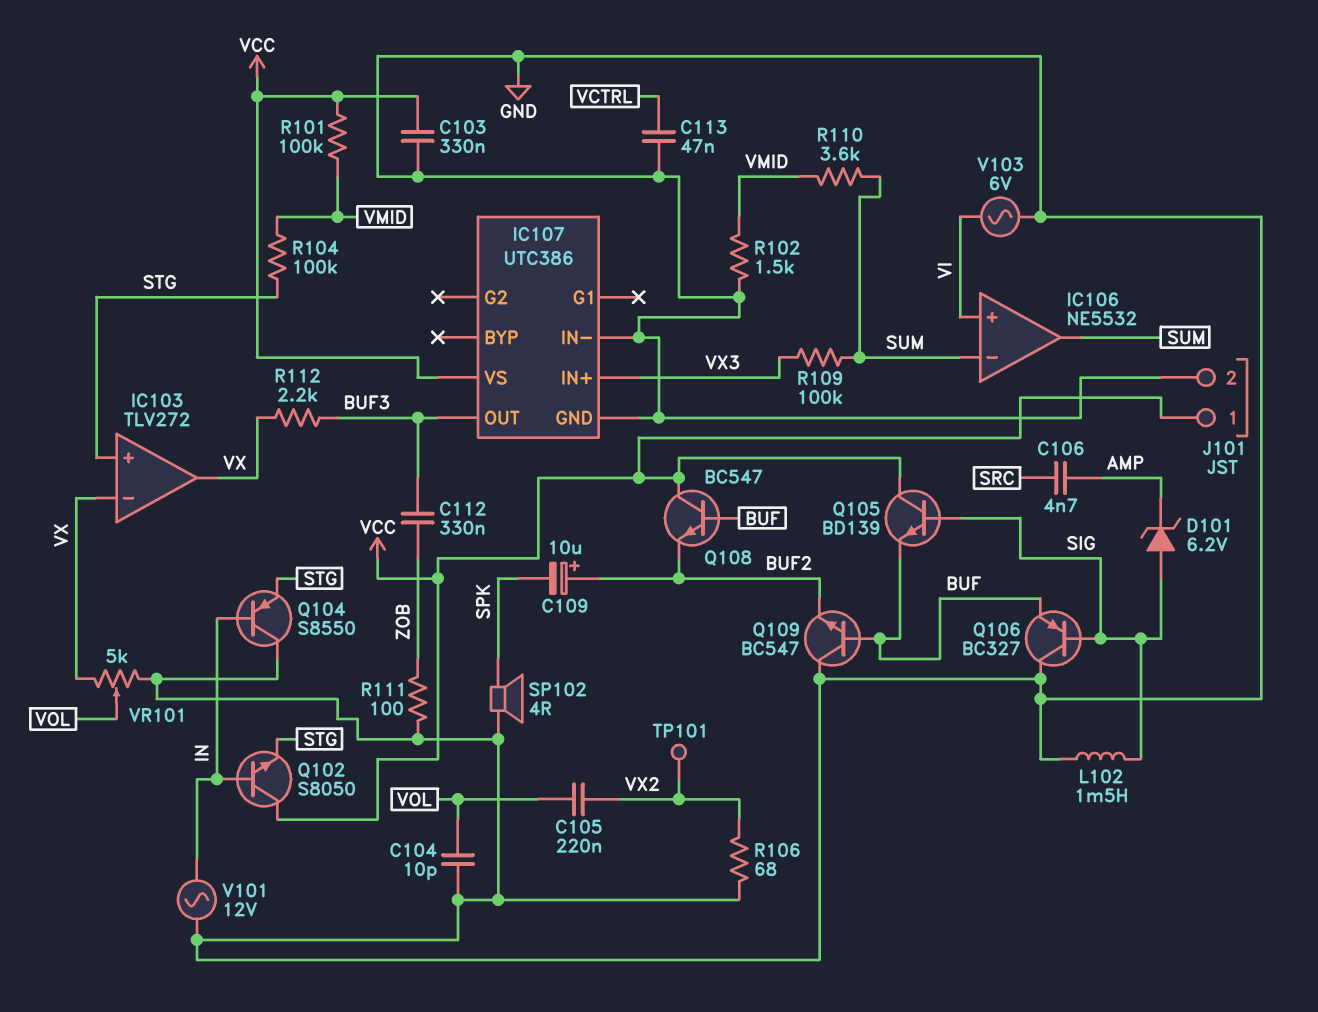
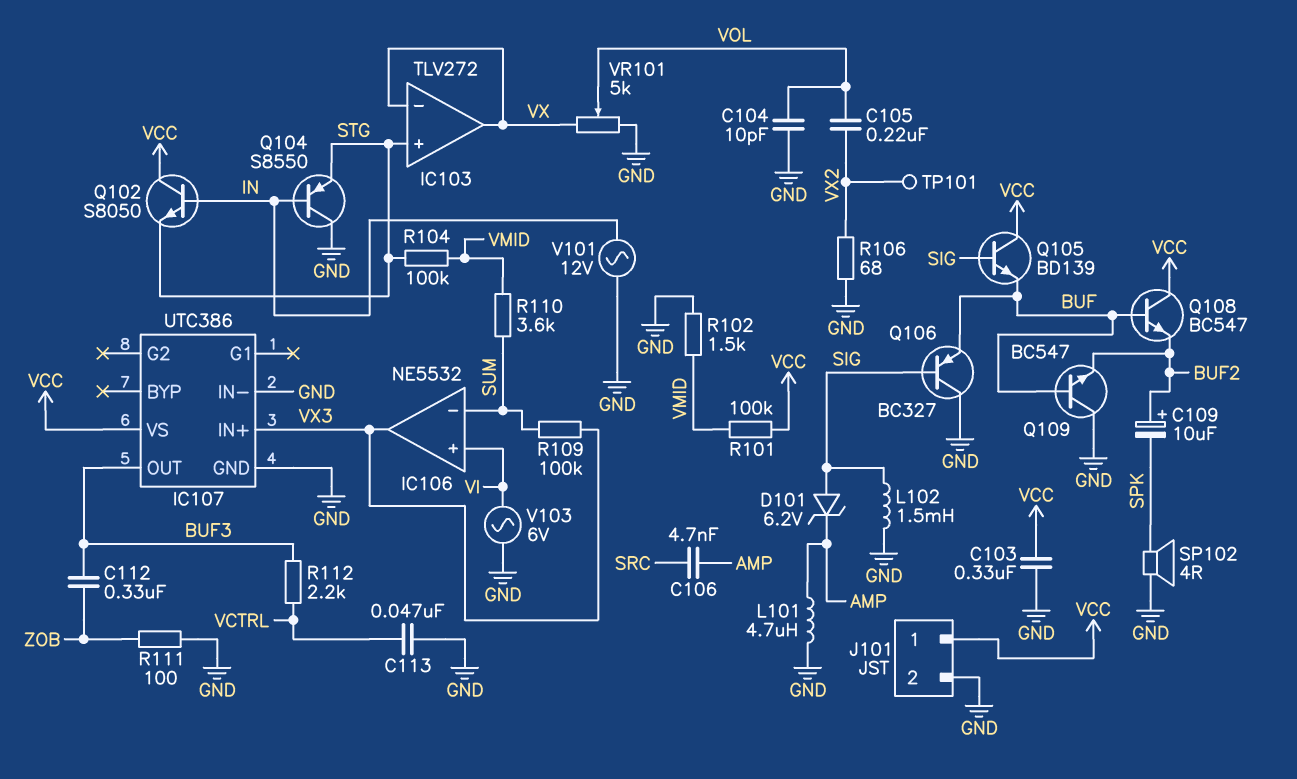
IC106 pin out: SUM -> VX3
L101: none -> 4.7uH (AMP, GND)
R112: 2.2k (BUF3, VX) -> 2.2k (BUF3, VCTRL)

